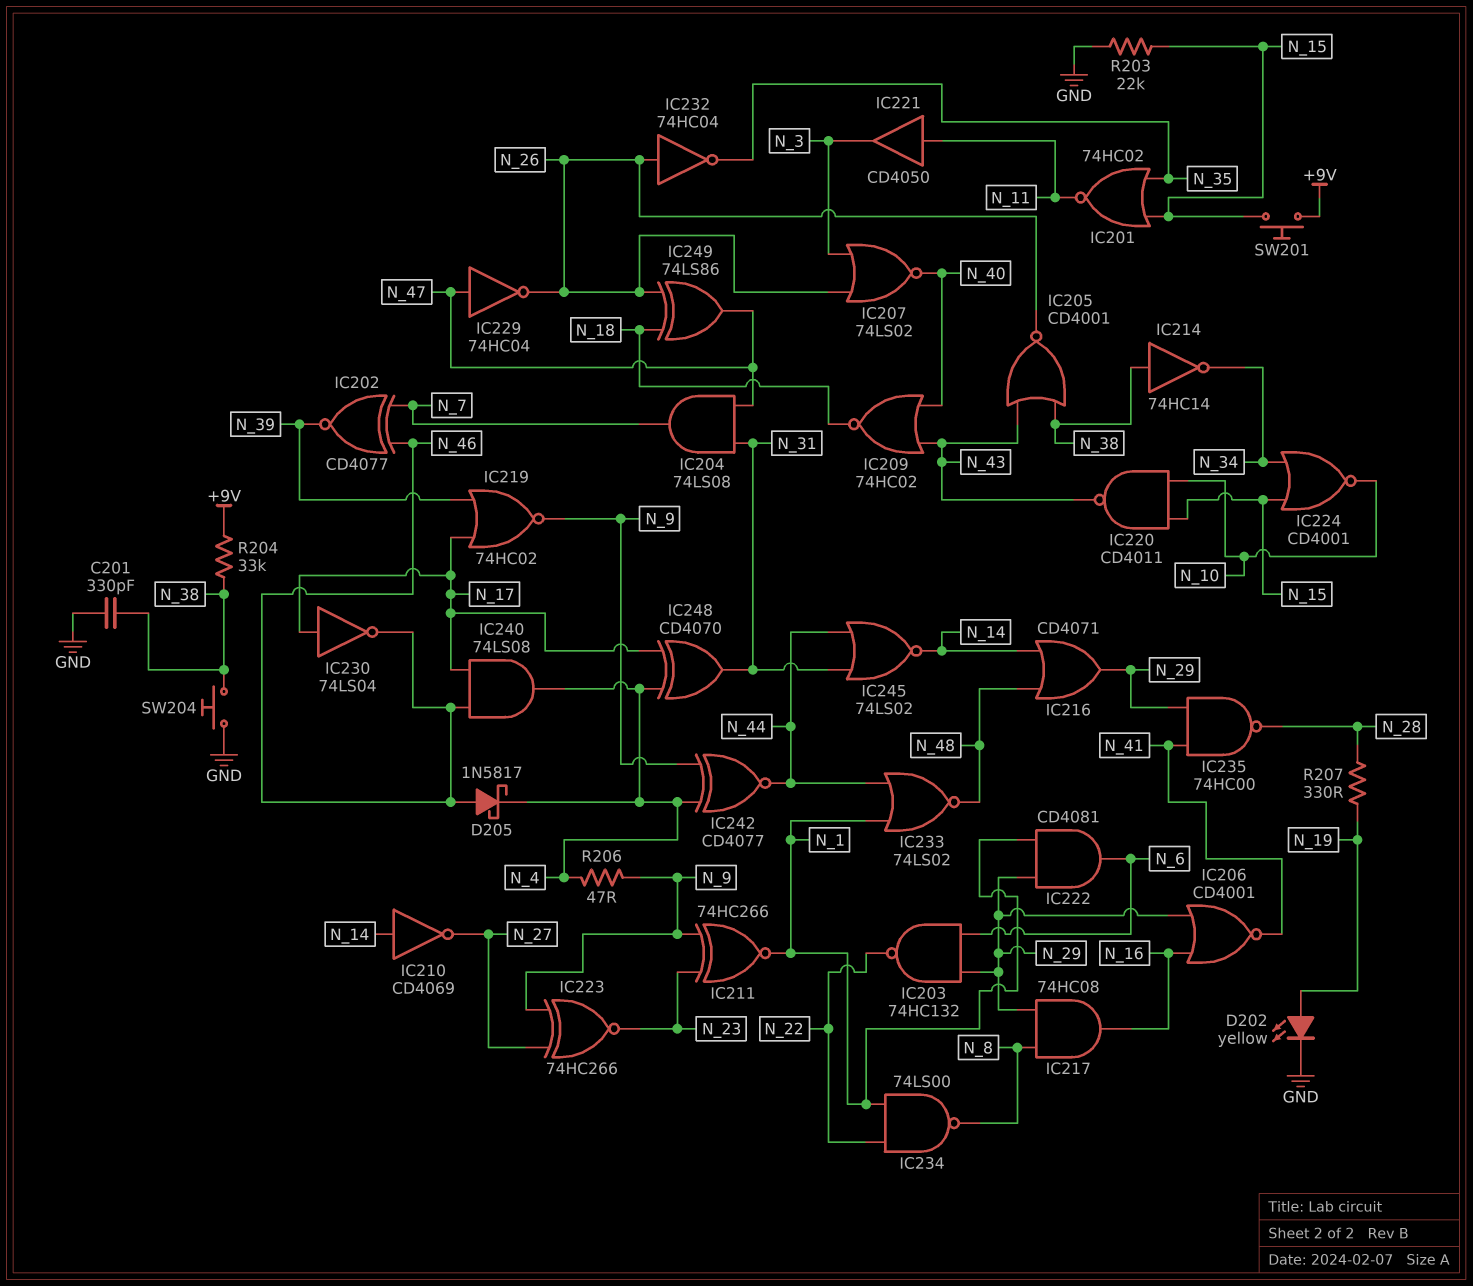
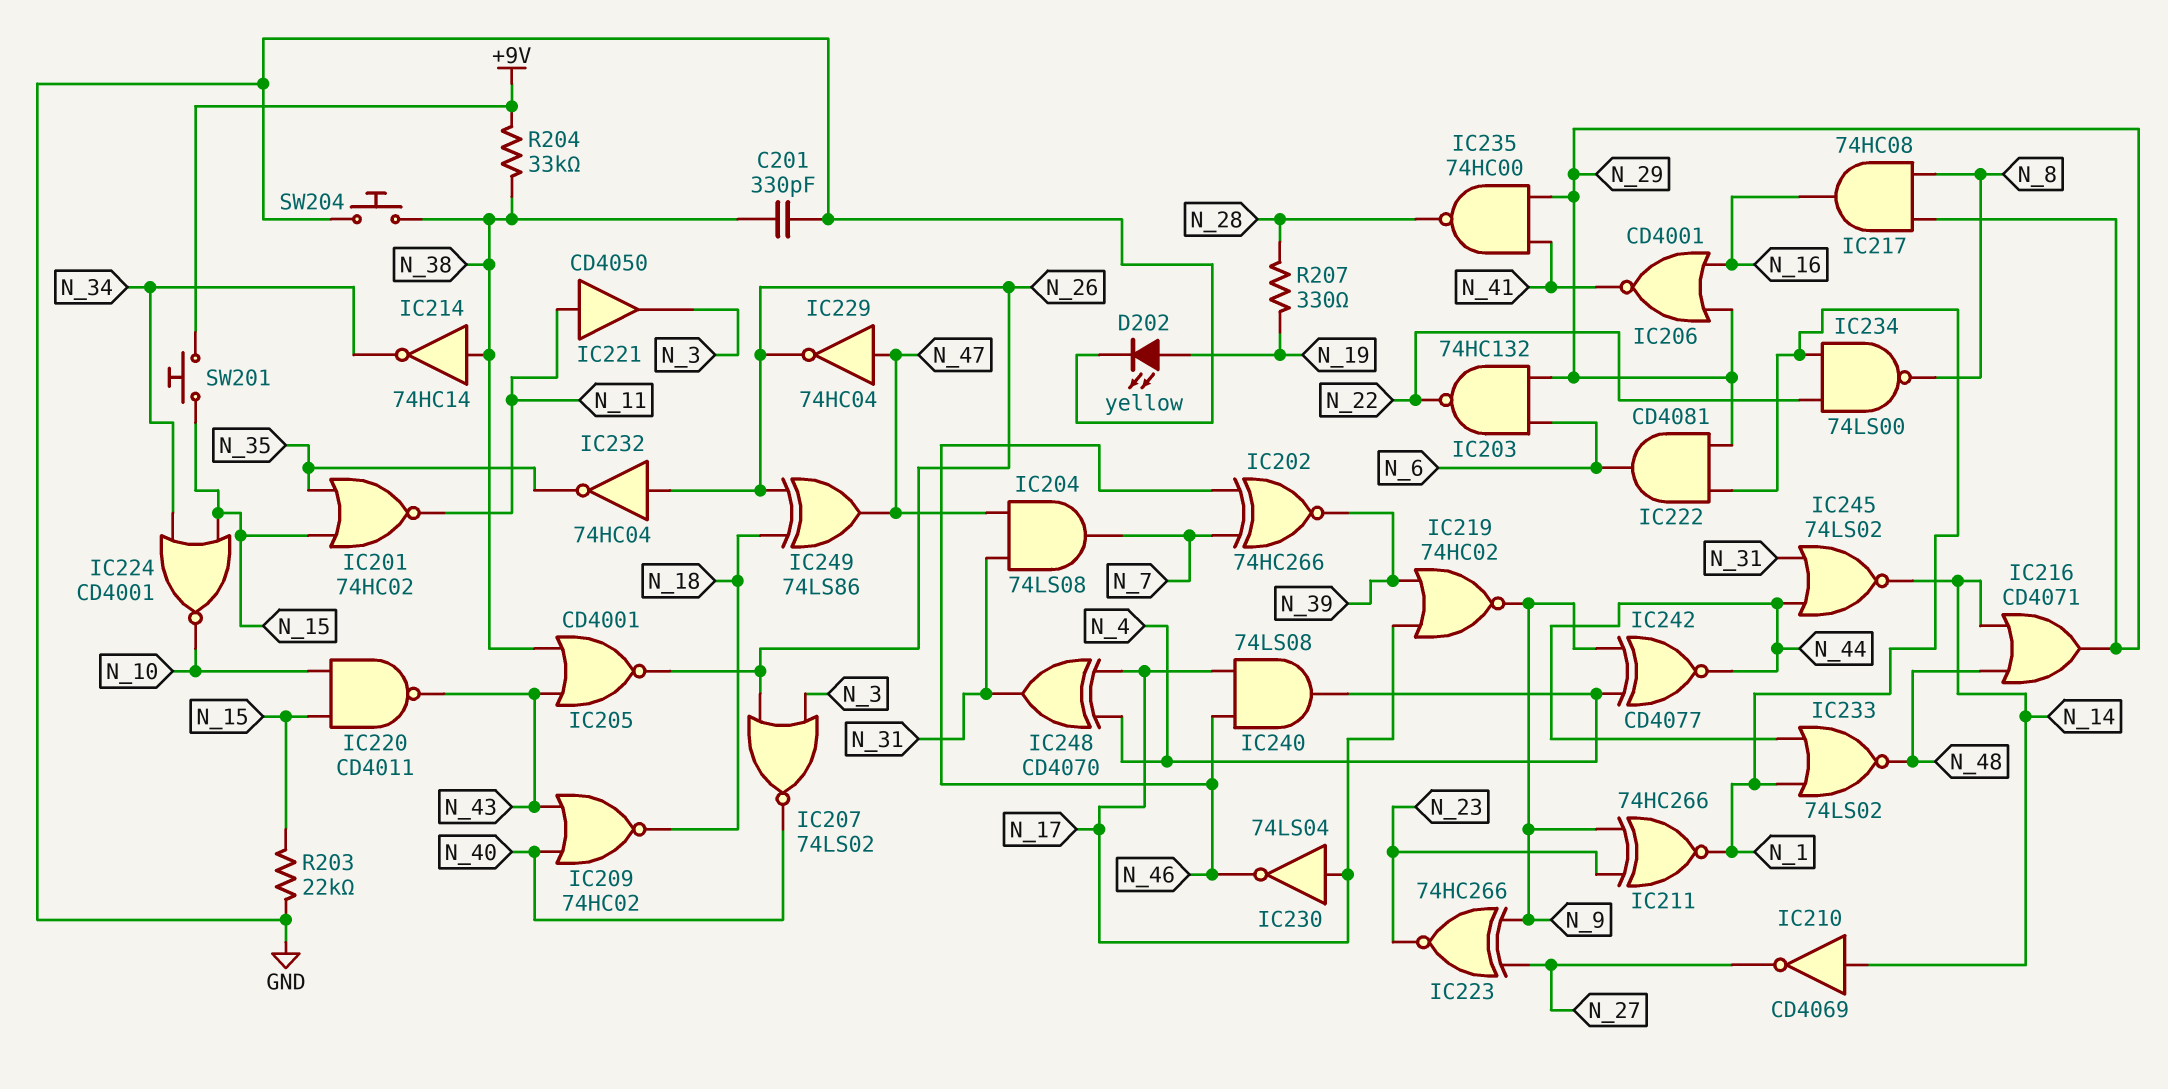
D205: schottky 1N5817 (A N_46, K N_4) -> none
IC202: XNOR CD4077 (in N_7, in N_46, out N_39) -> XNOR 74HC266 (in N_7, in N_46, out N_39)
R206: 47 (N_4, N_9) -> none

